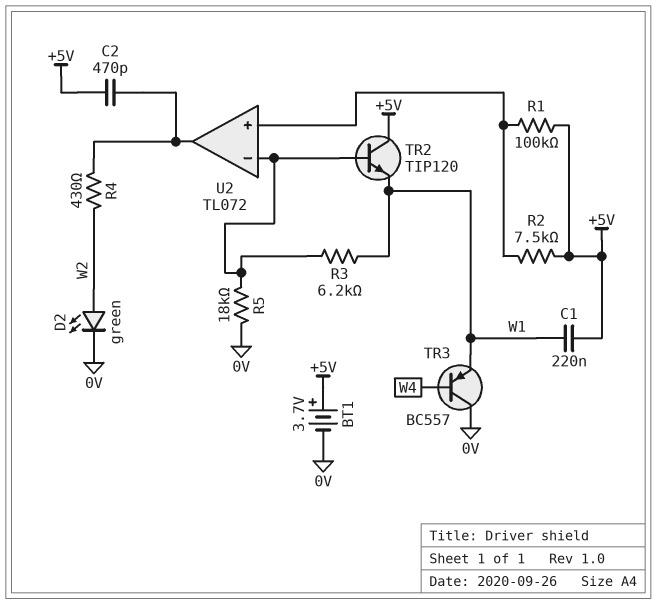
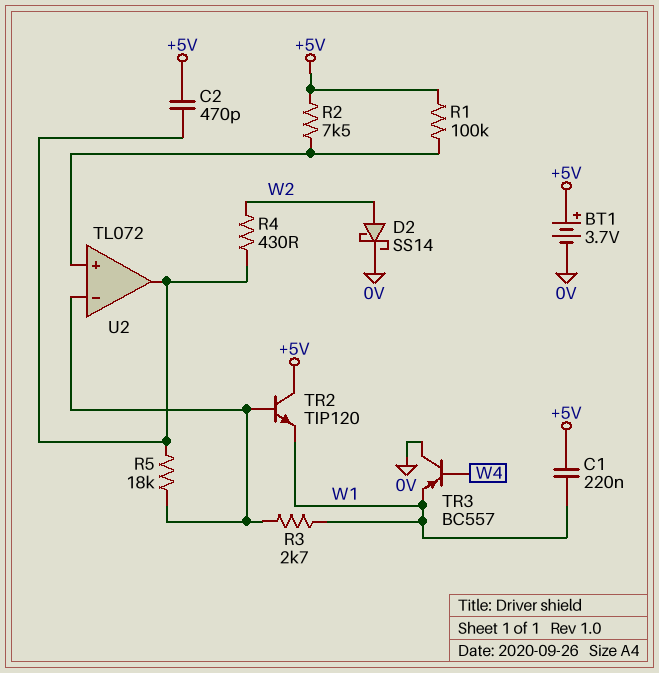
D2: LED green (A W2, K 0V) -> schottky SS14 (A W2, K 0V)
R3: 6.2k (U2/in-, W1) -> 2.7k (U2/in-, W1)
R5: 18k (0V, U2/in-) -> 18k (U2/in-, U2/out)

